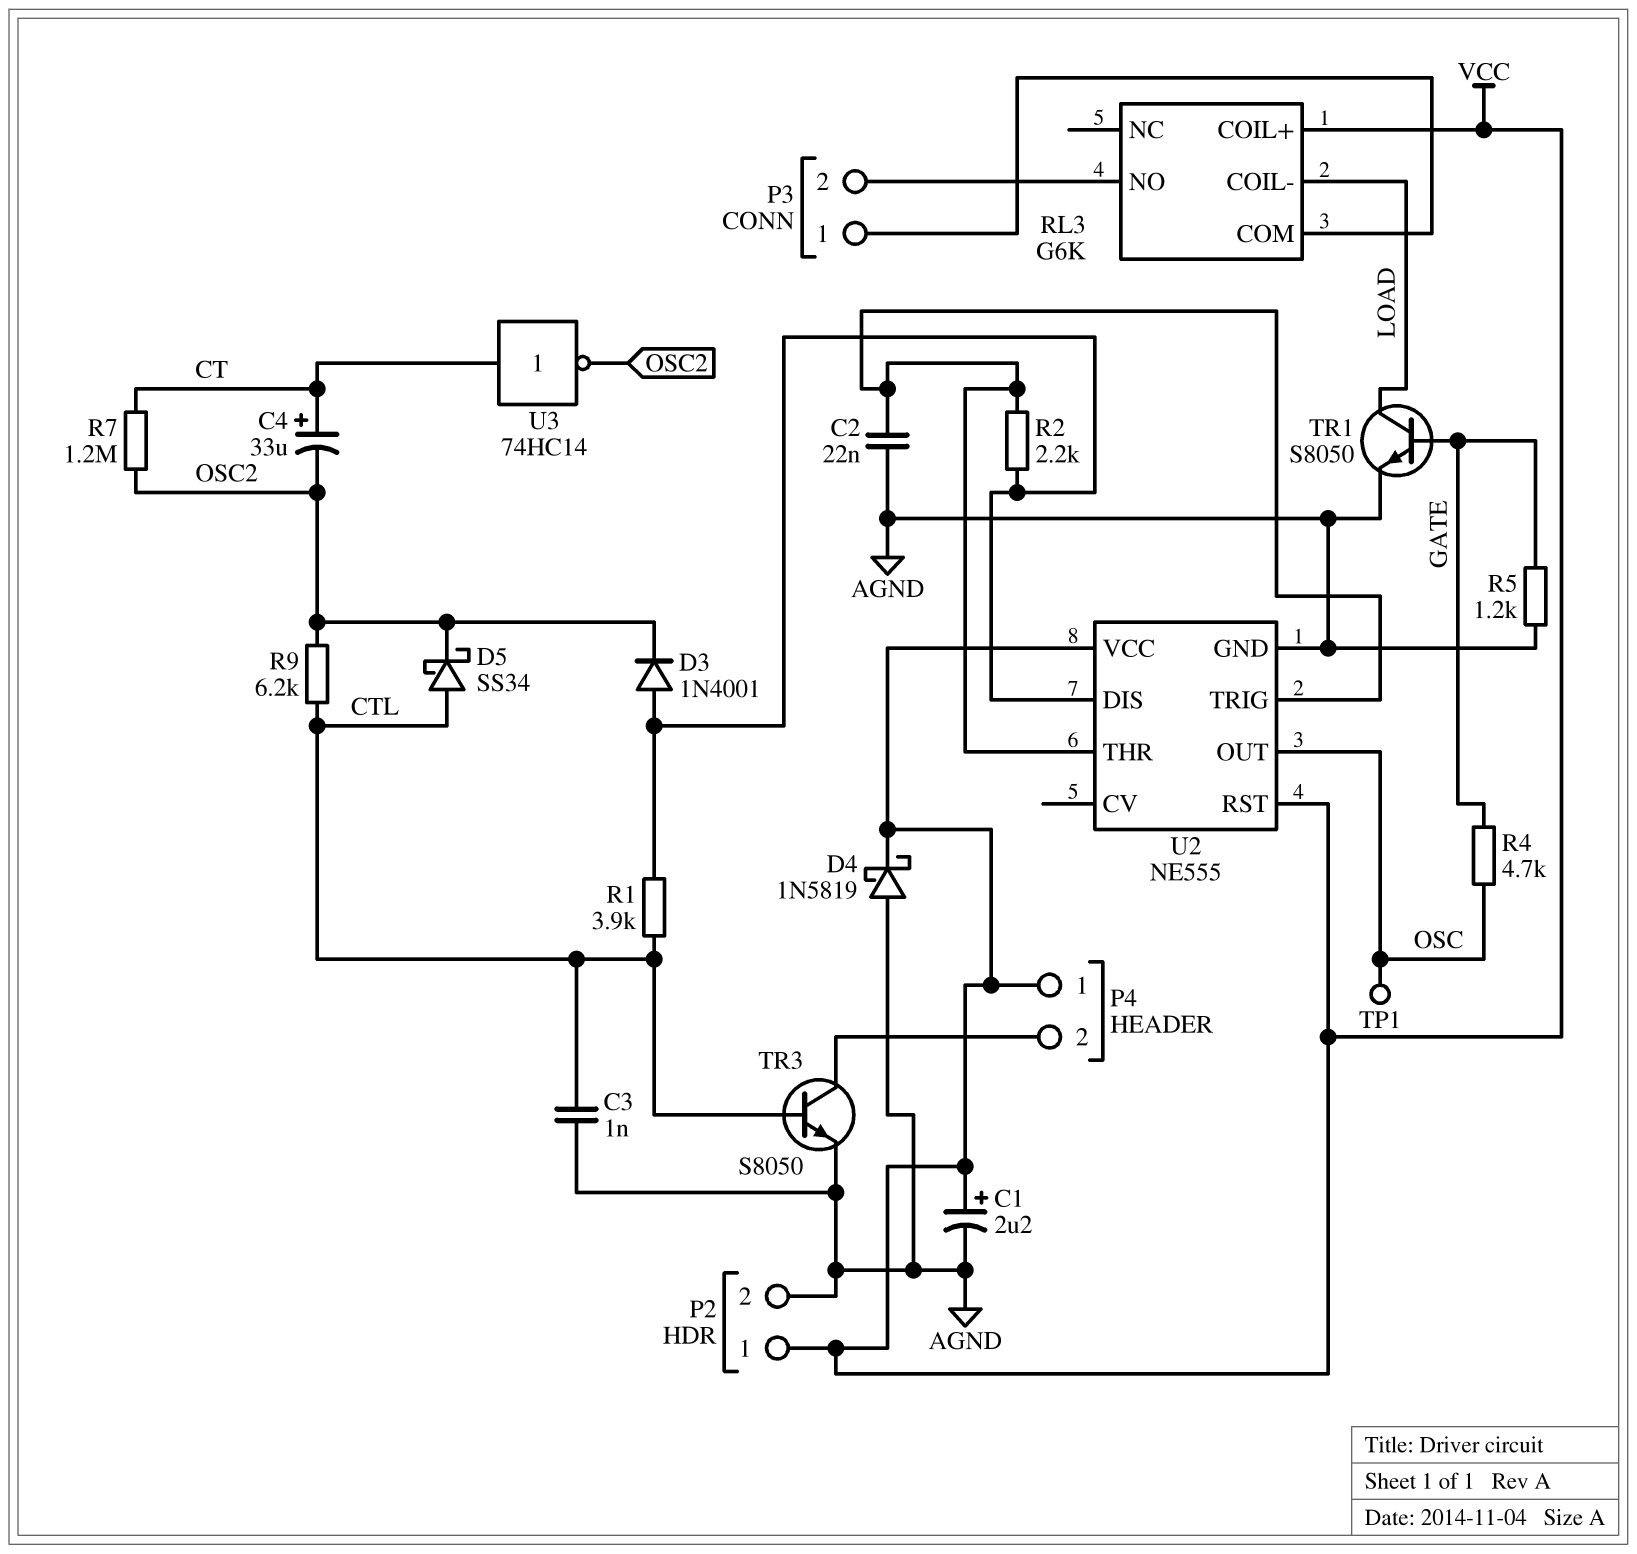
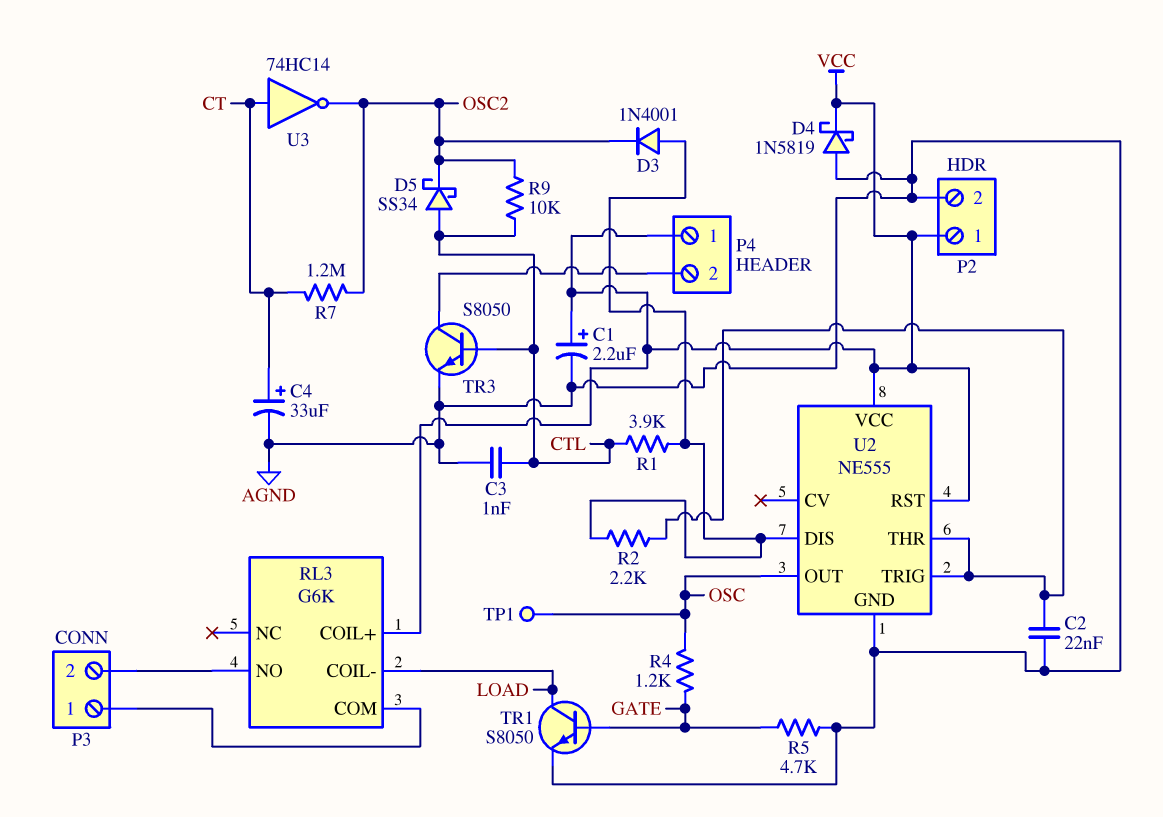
C4: 33uF (plus CT, minus OSC2) -> 33uF (plus CT, minus AGND)
R4: 4.7k (GATE, OSC) -> 1.2k (GATE, OSC)
R5: 1.2k (AGND, GATE) -> 4.7k (AGND, GATE)
R9: 6.2k (CTL, OSC2) -> 10k (CTL, OSC2)

